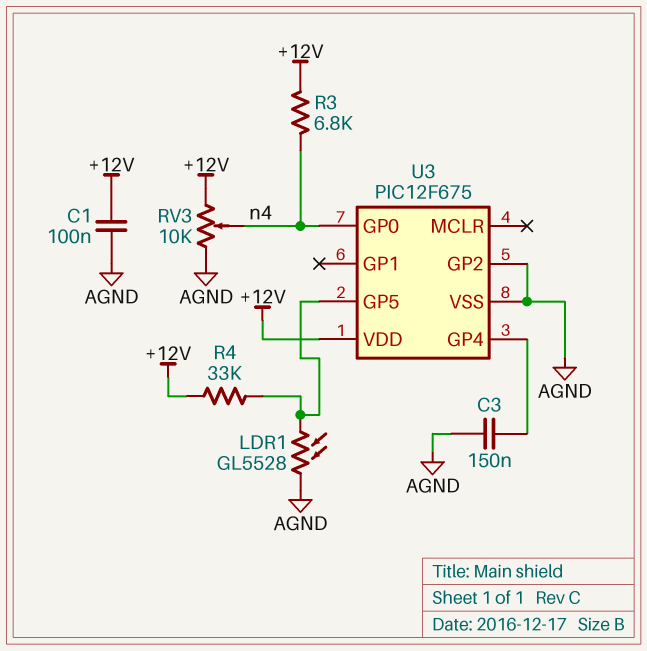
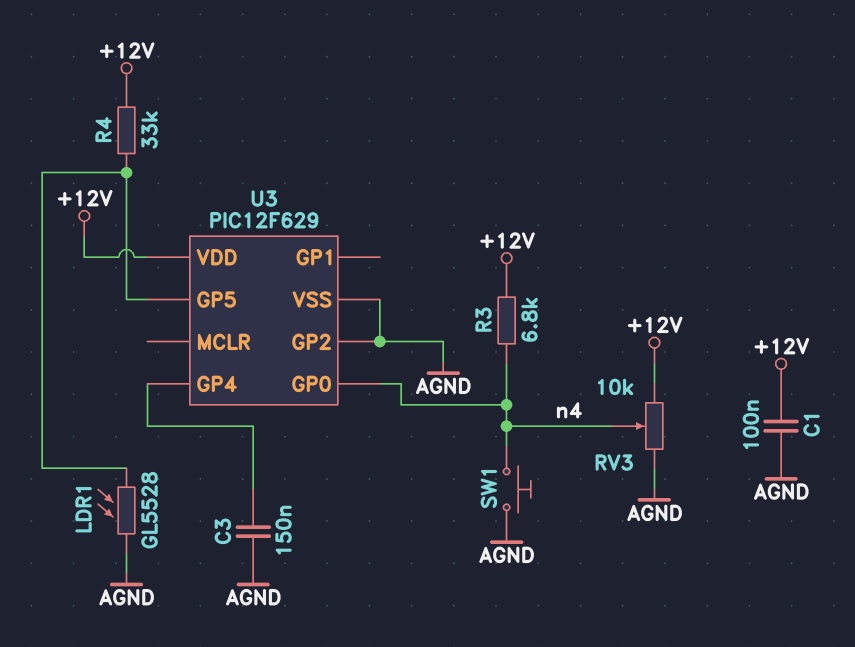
SW1: none -> button (AGND, n4)
U3: PIC12F675 -> PIC12F629

